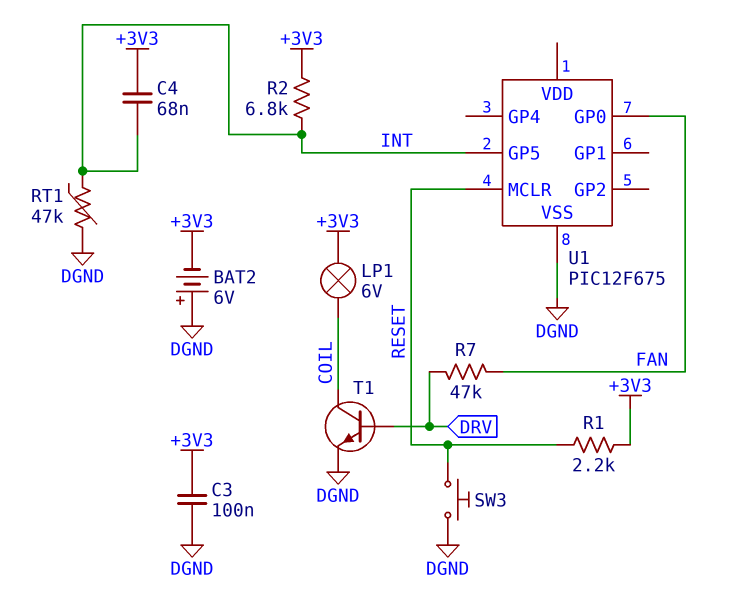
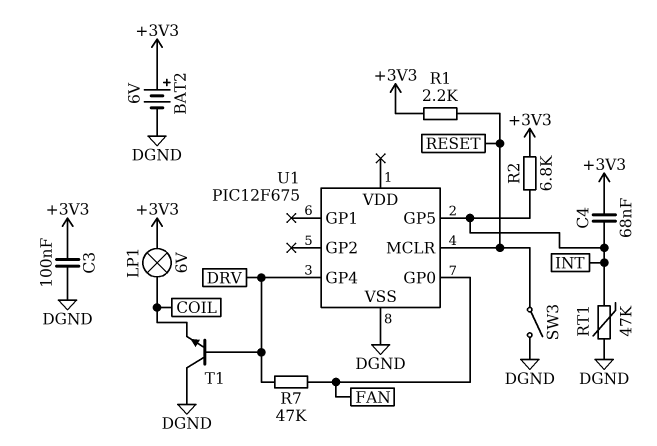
BAT2: 6V (plus DGND, minus +3V3) -> 6V (plus +3V3, minus DGND)
SW3: button (DGND, RESET) -> switch (DGND, RESET)
T1: NPN (B DRV, C COIL, E DGND) -> NPN (B DRV, C DGND, E COIL)
U1 pin GP4: none -> DRV

